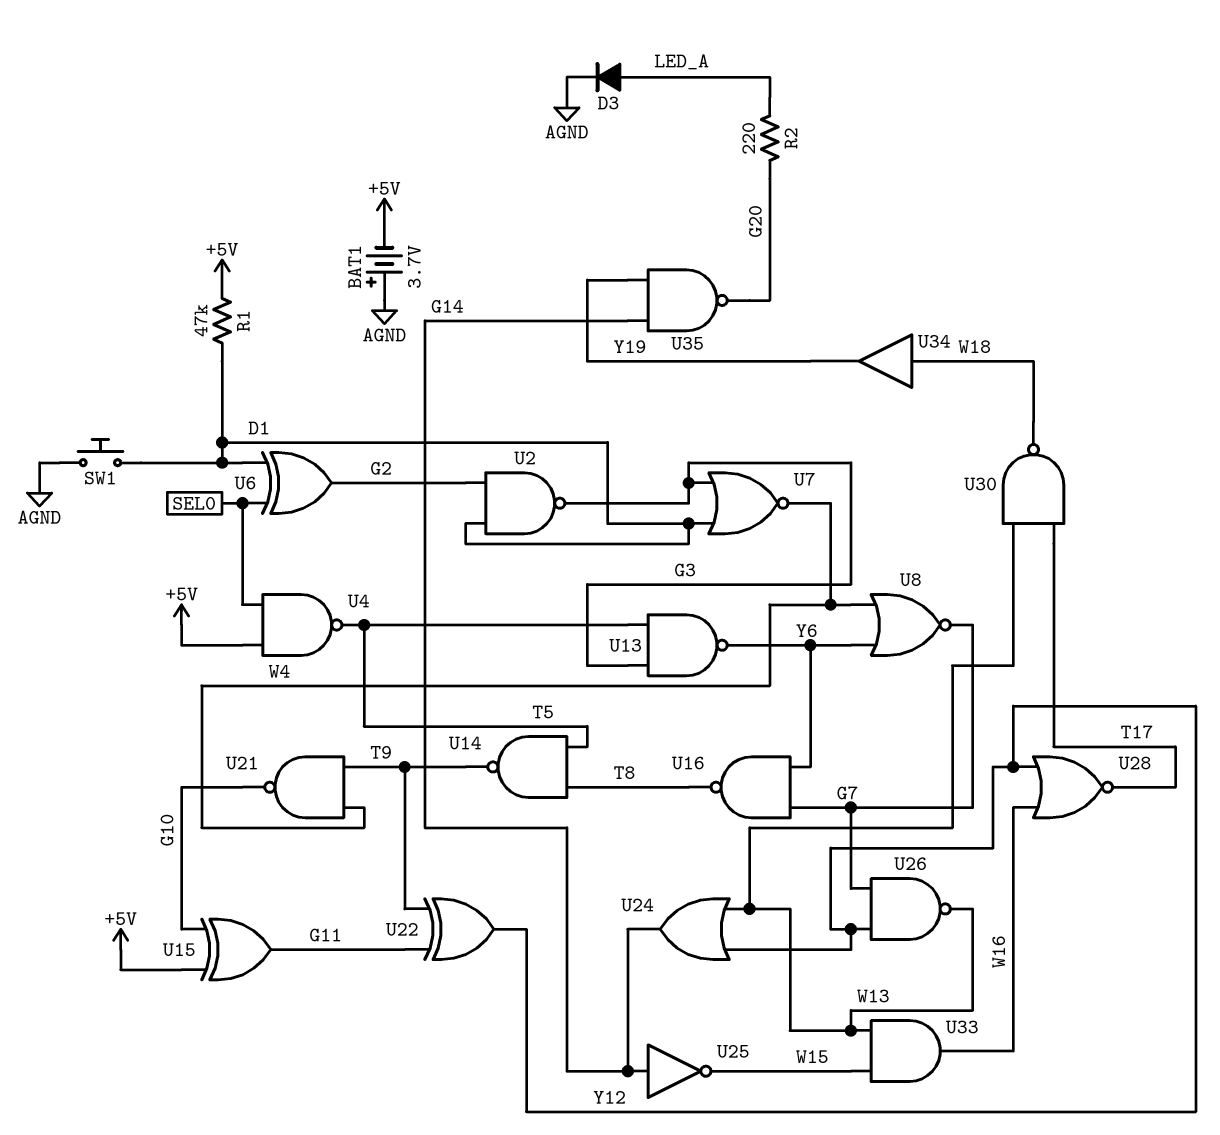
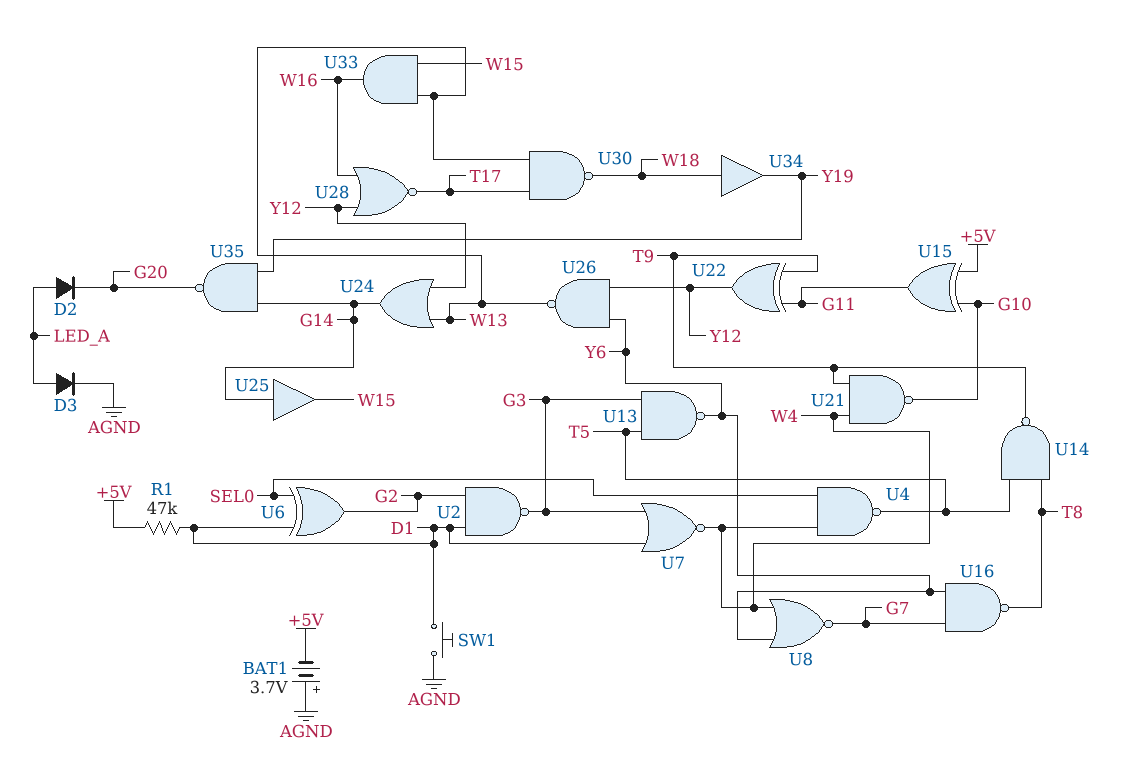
D2: none -> diode (A LED_A, K G20)
R2: 220 (G20, LED_A) -> none
U4: NAND (in +5V, in SEL0, out T5) -> NAND (in SEL0, in W4, out T5)
U25: NOT (in G14, out W15) -> buffer (in G14, out W15)
U26: NAND (in G7, in Y12, out W13) -> NAND (in Y6, in Y12, out W13)

